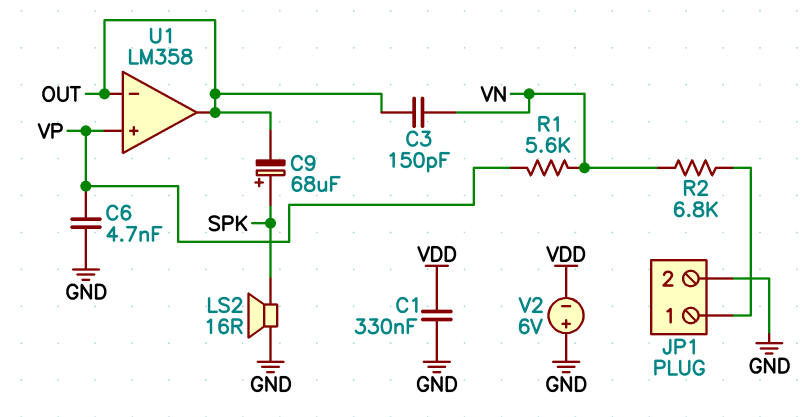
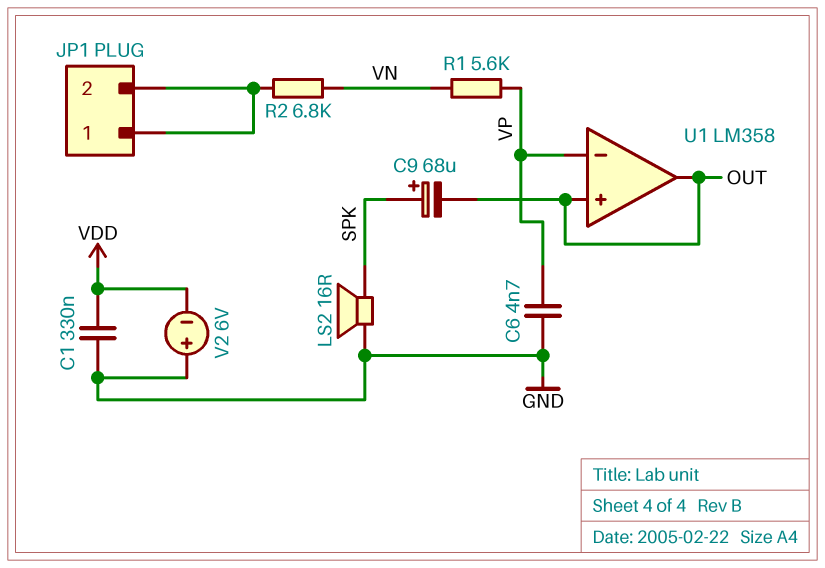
C3: 150pF (OUT, VN) -> none
JP1 pin 2: GND -> JP1/1
U1 pin in+: VP -> OUT
U1 pin in-: OUT -> VP

